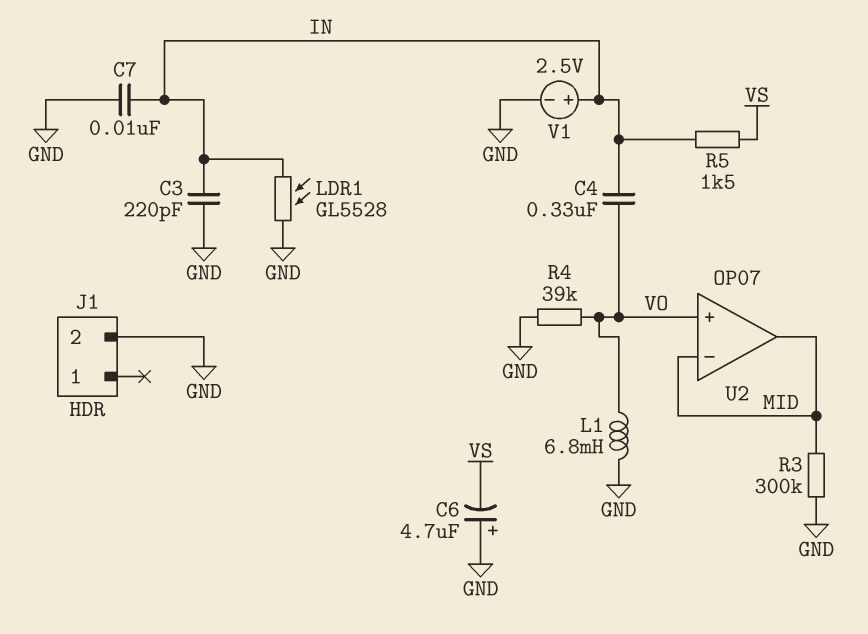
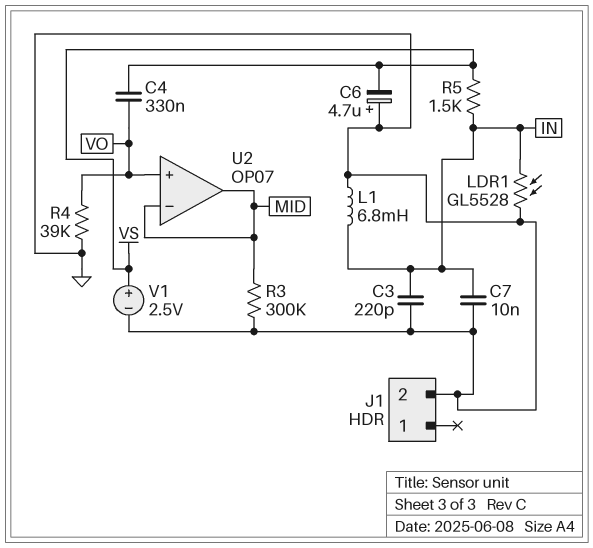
C4: 330nF (IN, VO) -> 330nF (VO, VS)
L1: 6.8mH (GND, VO) -> 6.8mH (GND, IN)
V1: 2.5V (plus IN, minus GND) -> 2.5V (plus VS, minus GND)

